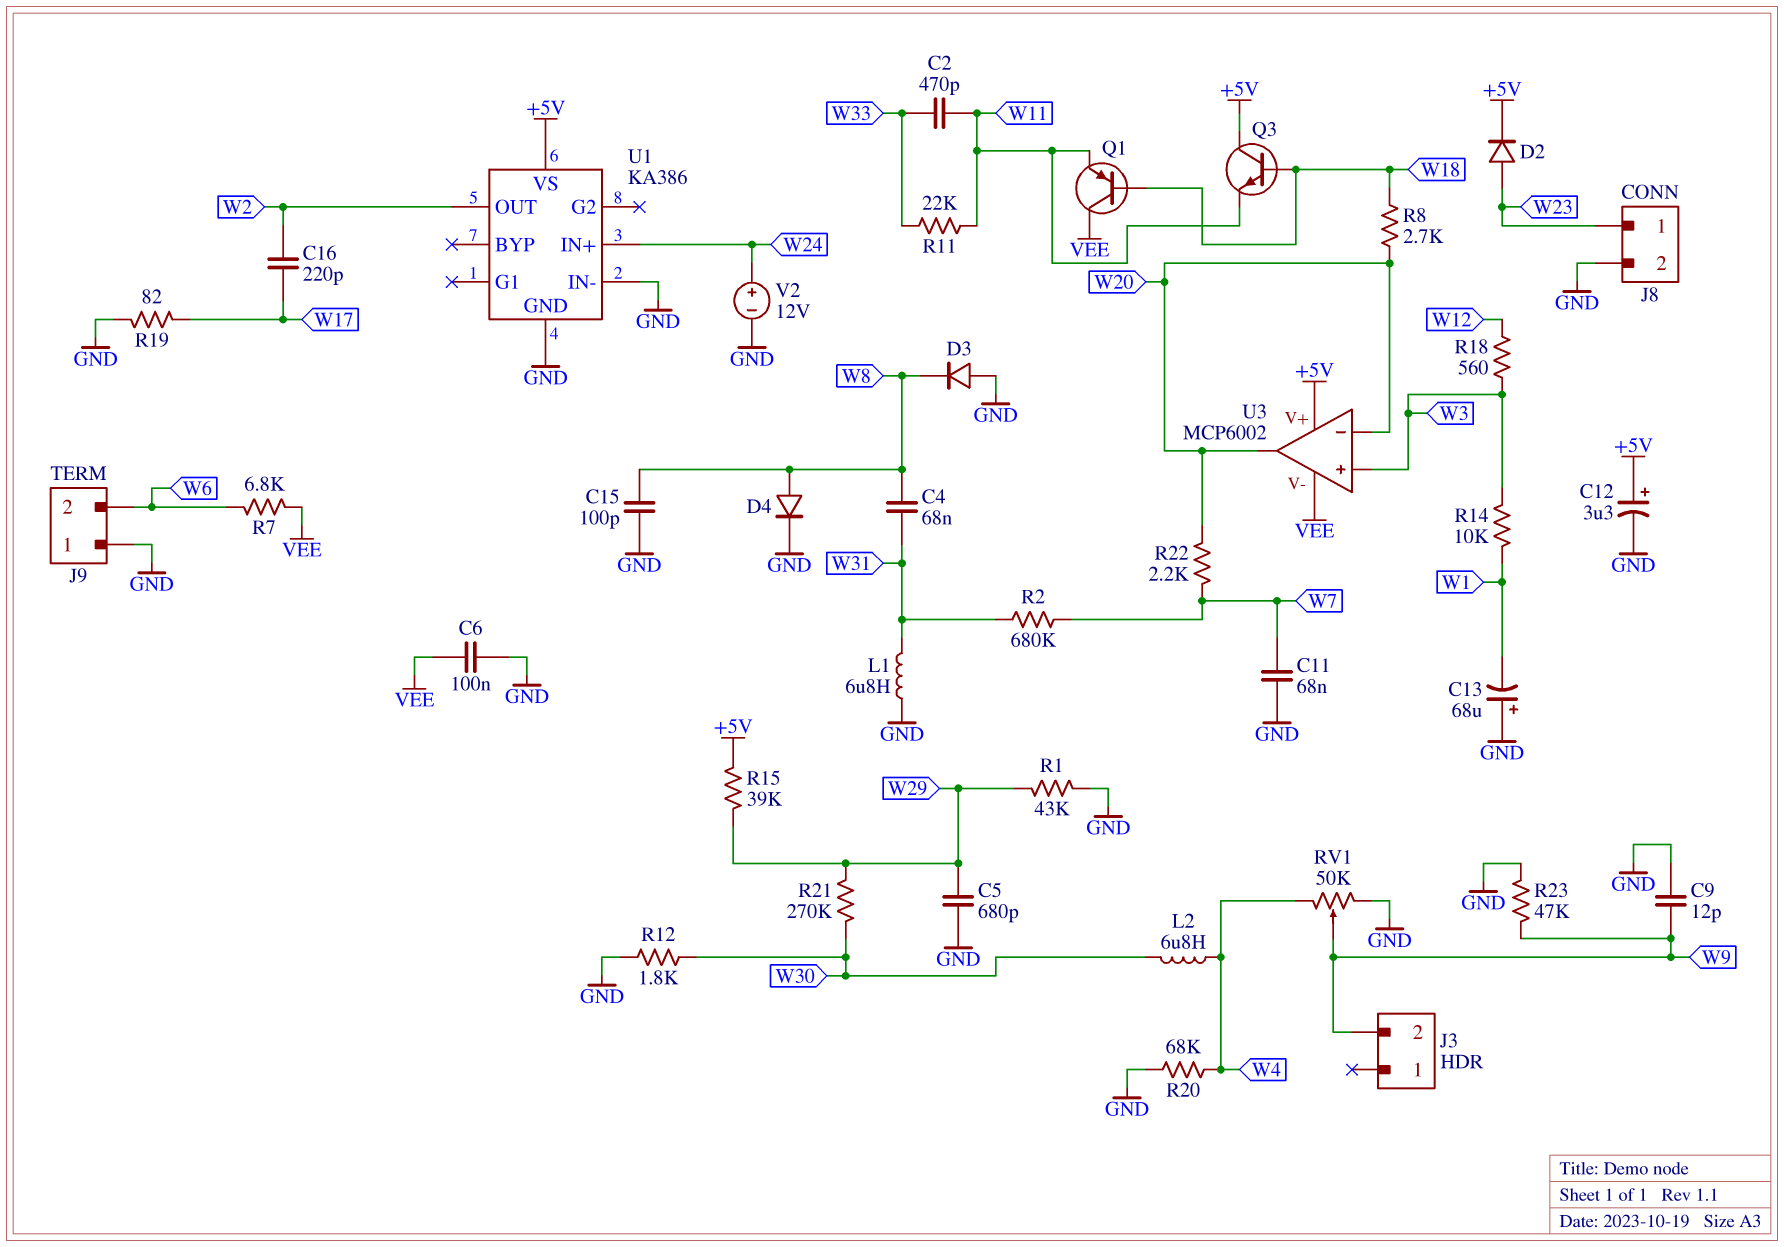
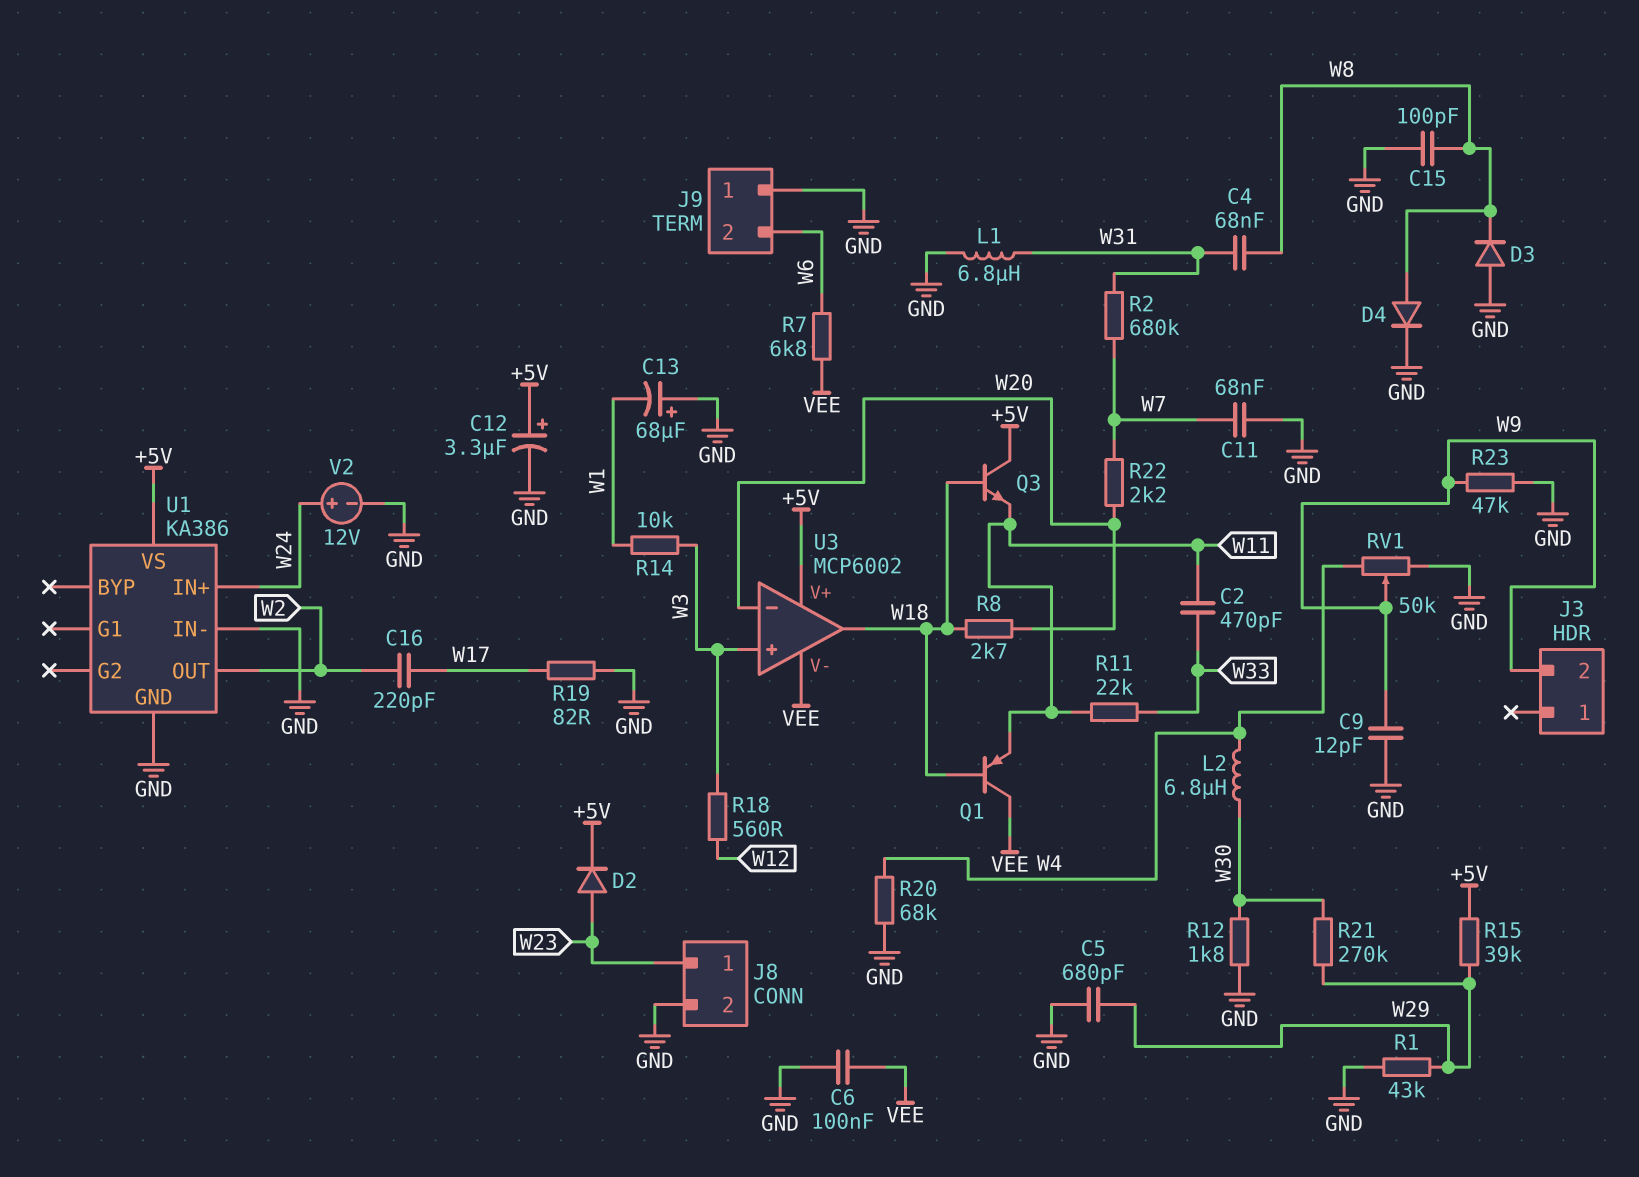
U3 pin out: W20 -> W18

